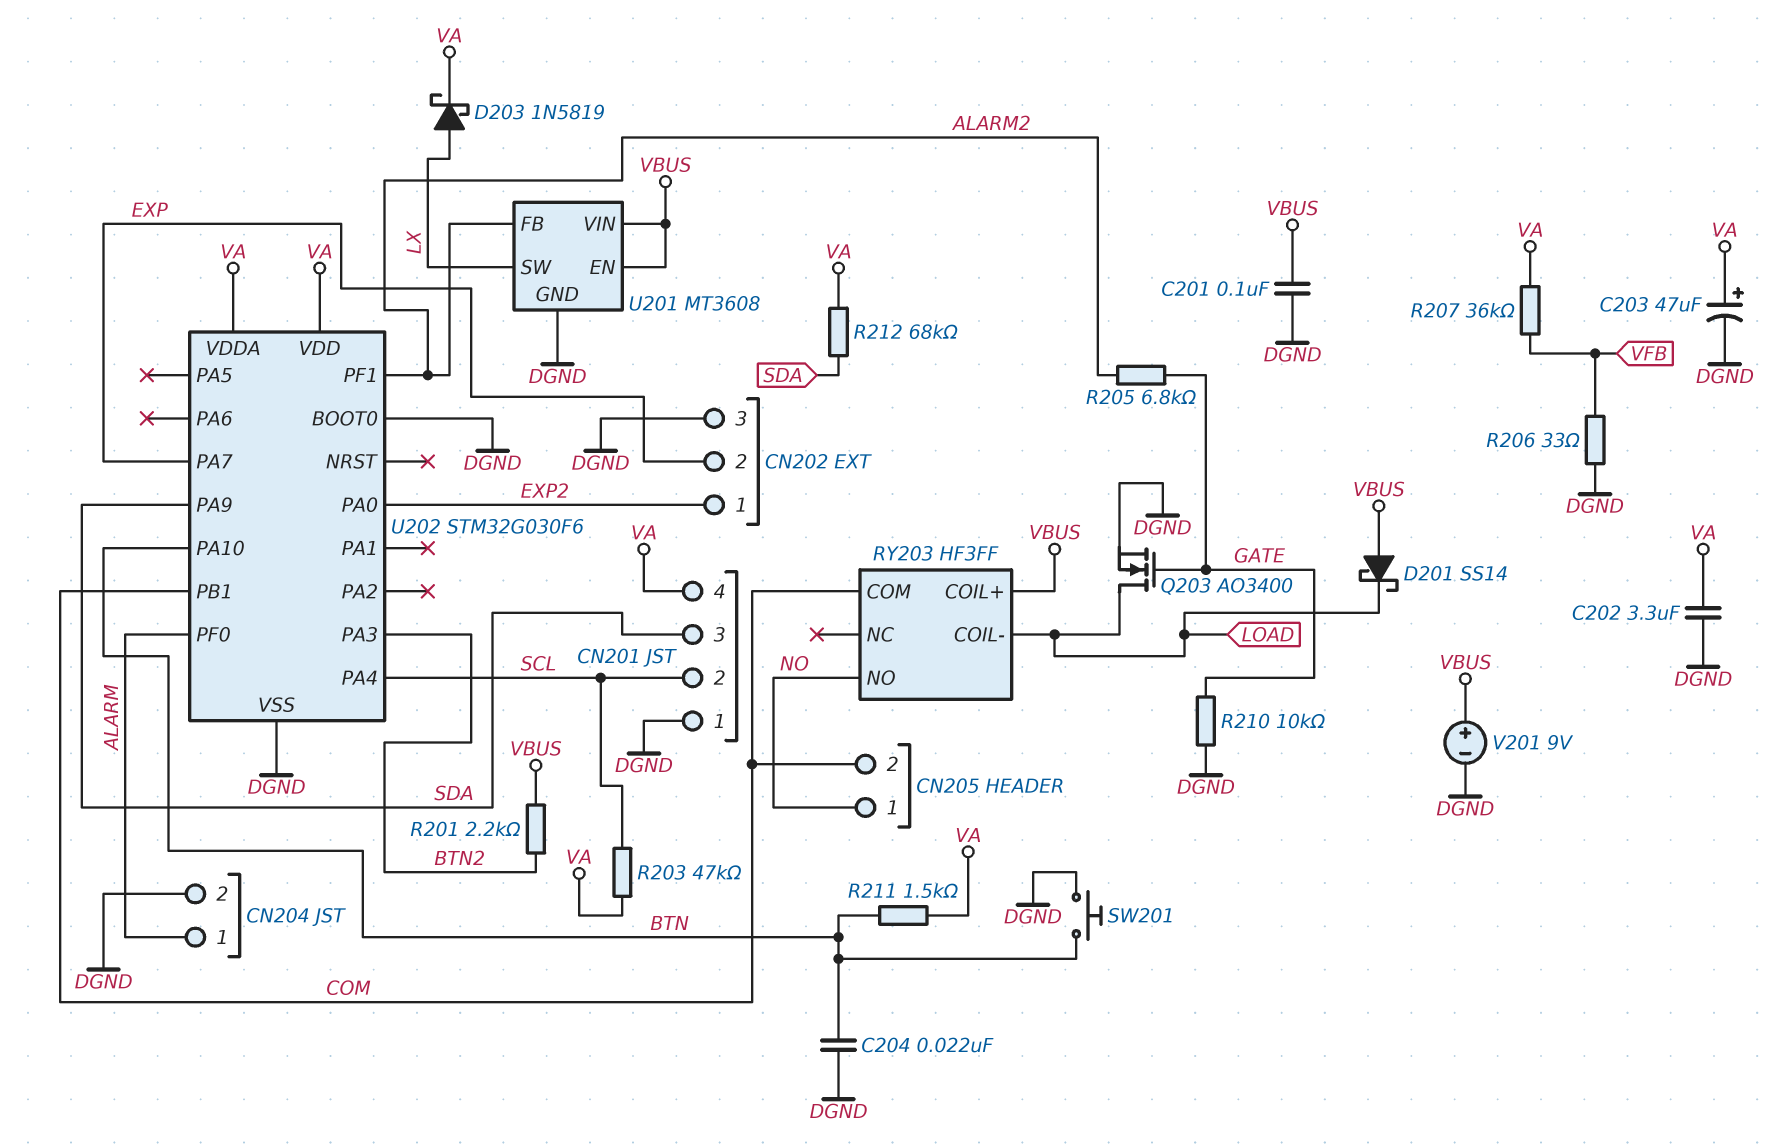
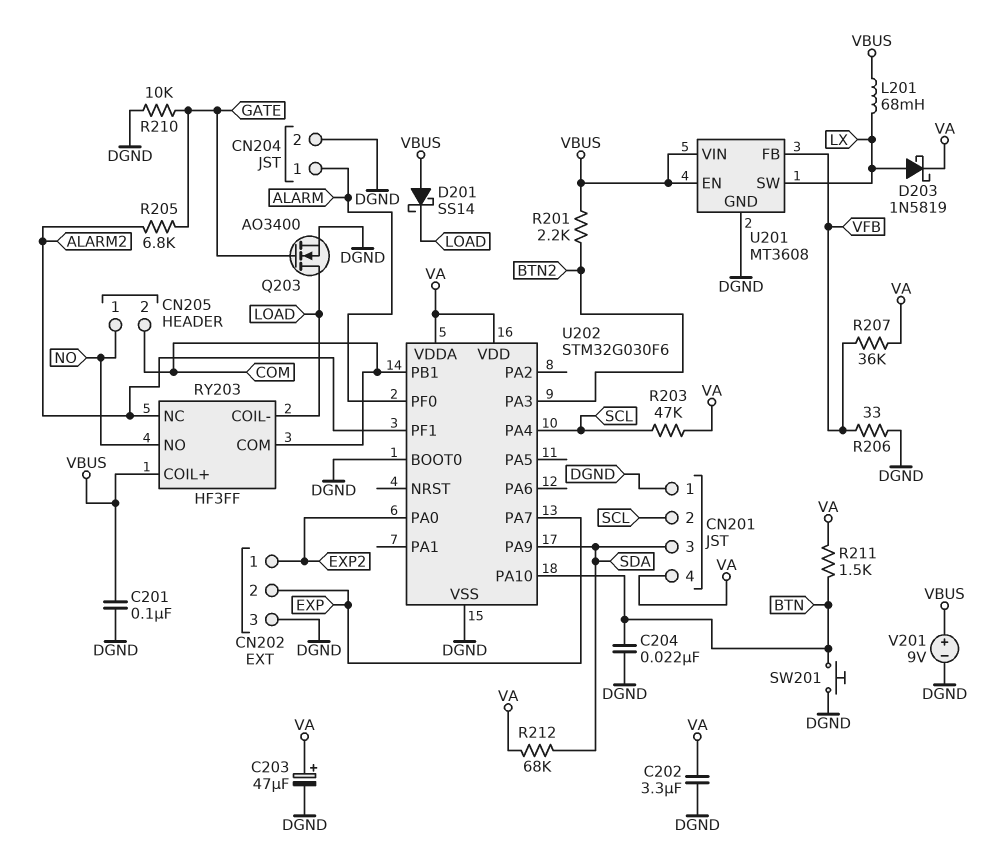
L201: none -> 68mH (LX, VBUS)
RY203 pin NC: none -> ALARM2
U201 pin FB: ALARM2 -> VFB

